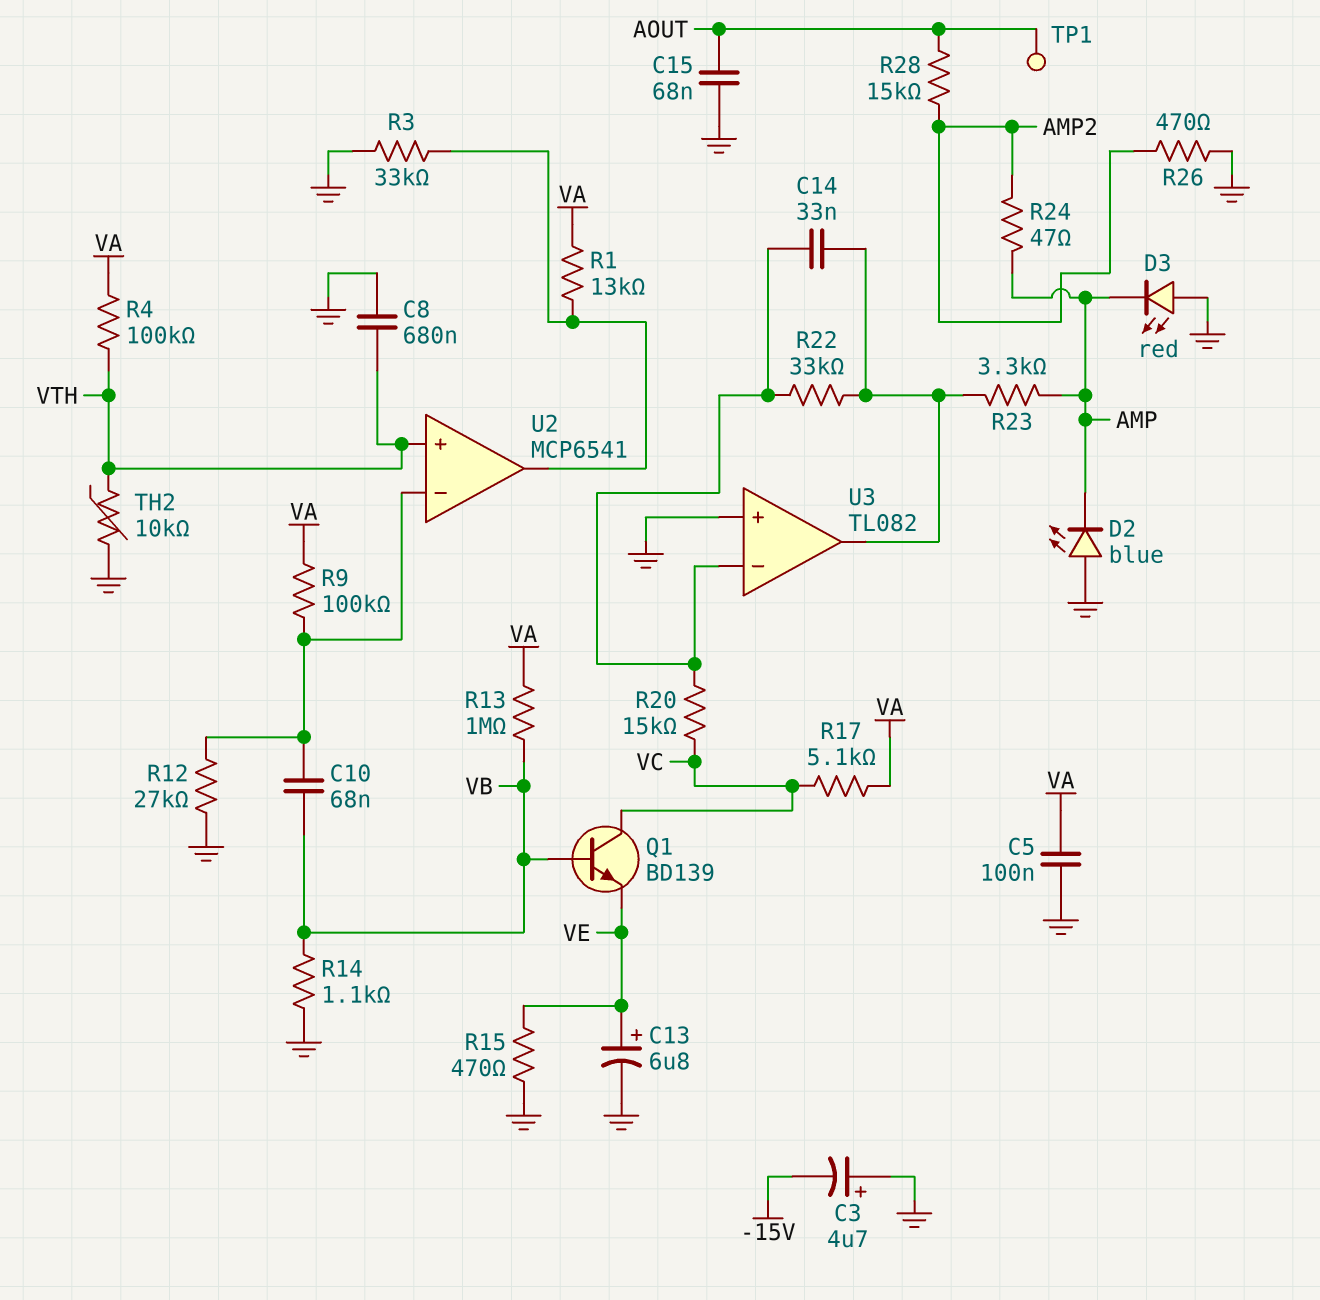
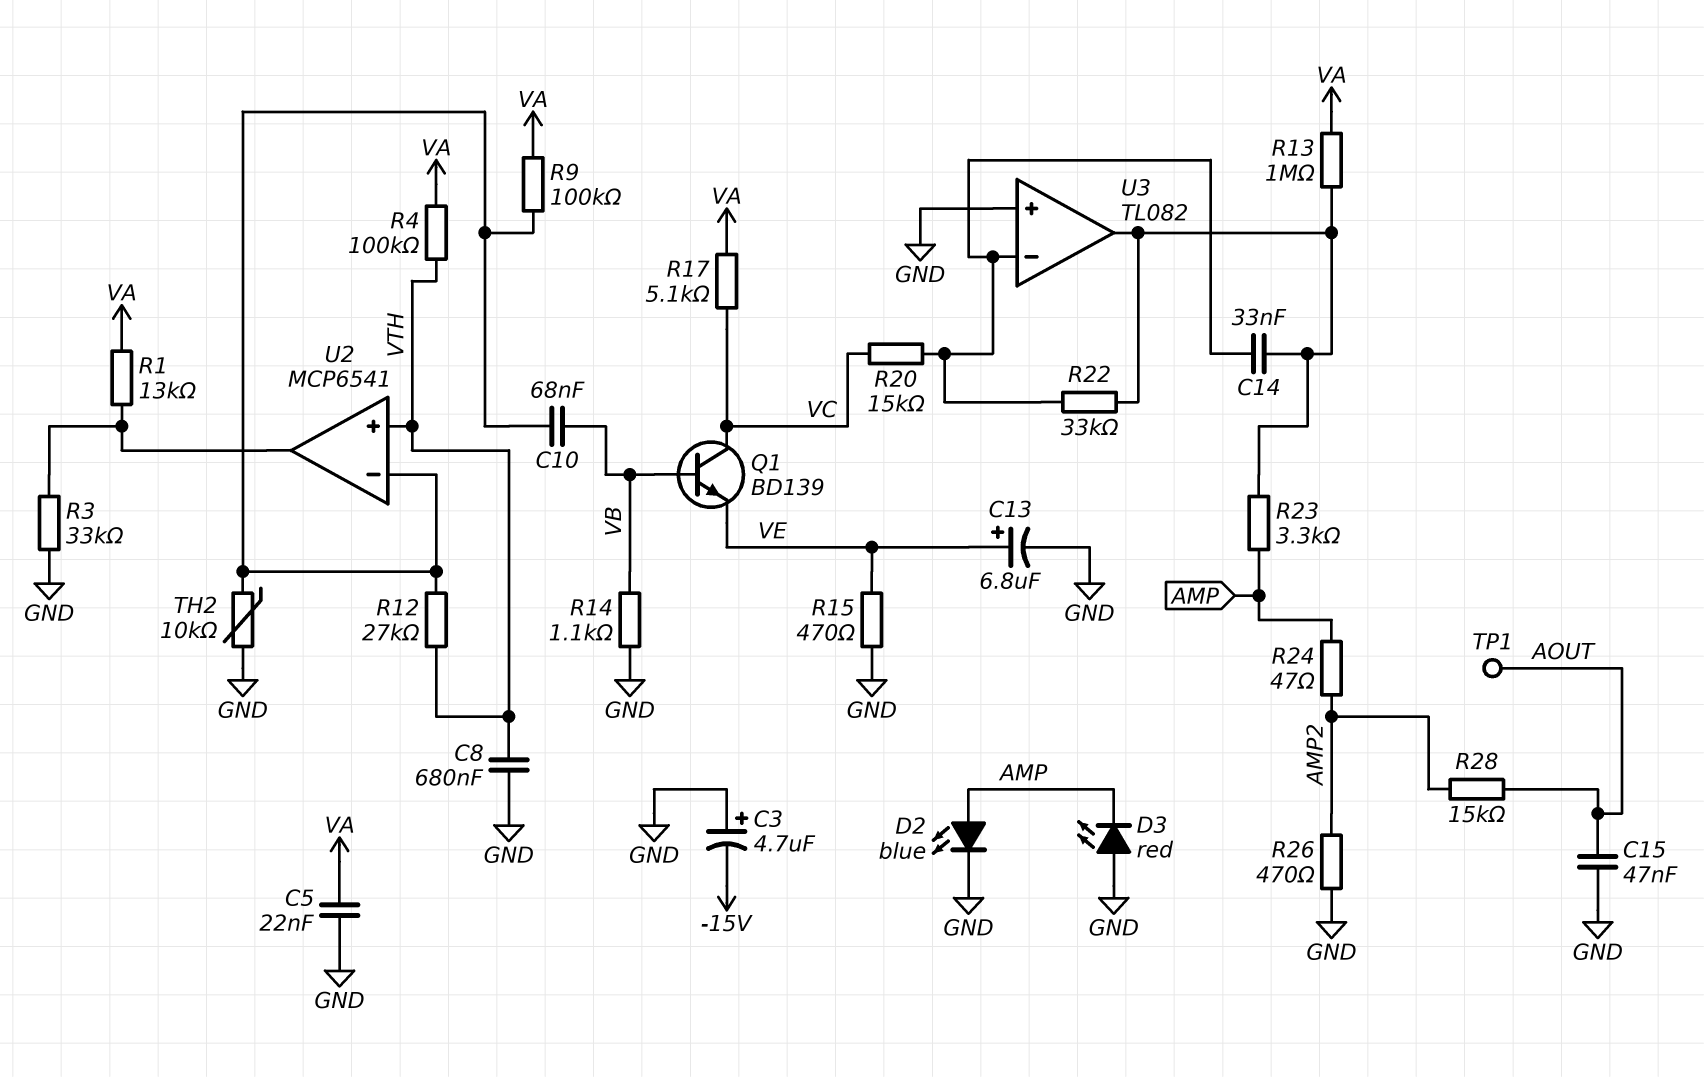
C5: 100nF (GND, VA) -> 22nF (GND, VA)
C15: 68nF (AOUT, GND) -> 47nF (AOUT, GND)
D2: LED blue (A GND, K AMP) -> LED blue (A AMP, K GND)
R12: 27k (GND, U2/in-) -> 27k (U2/in-, VTH)
R13: 1M (VA, VB) -> 1M (U3/out, VA)
TH2: 10k (GND, VTH) -> 10k (GND, U2/in-)

